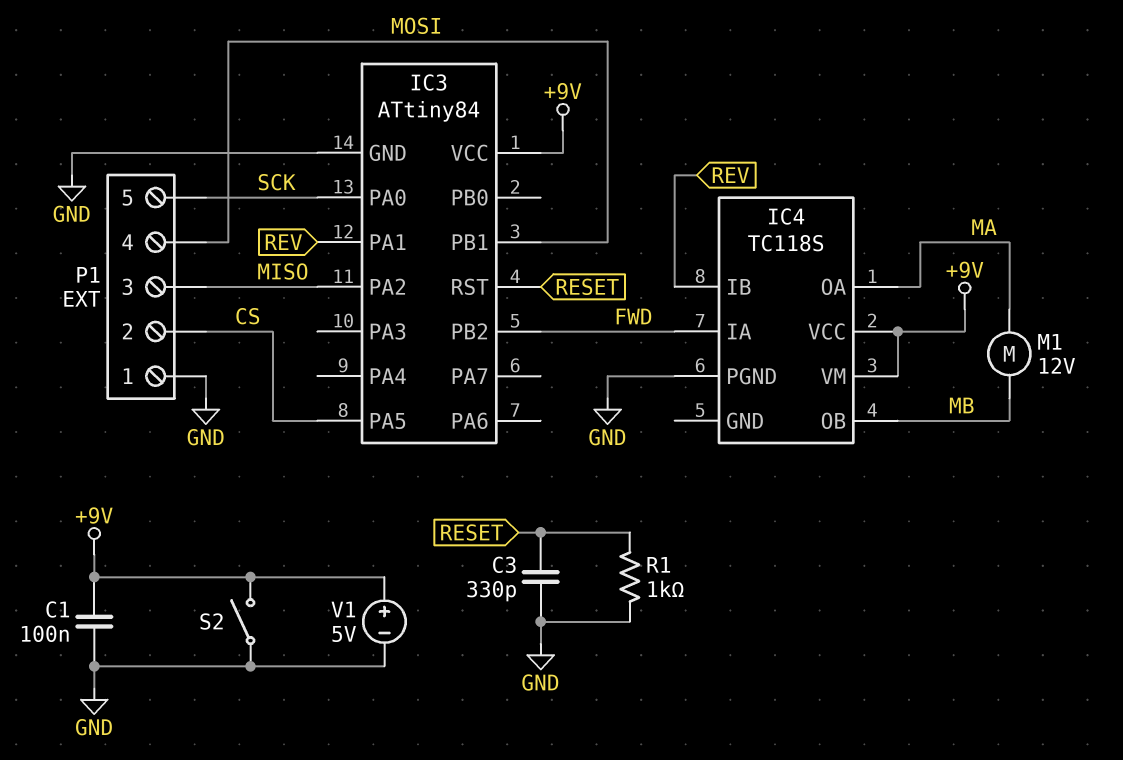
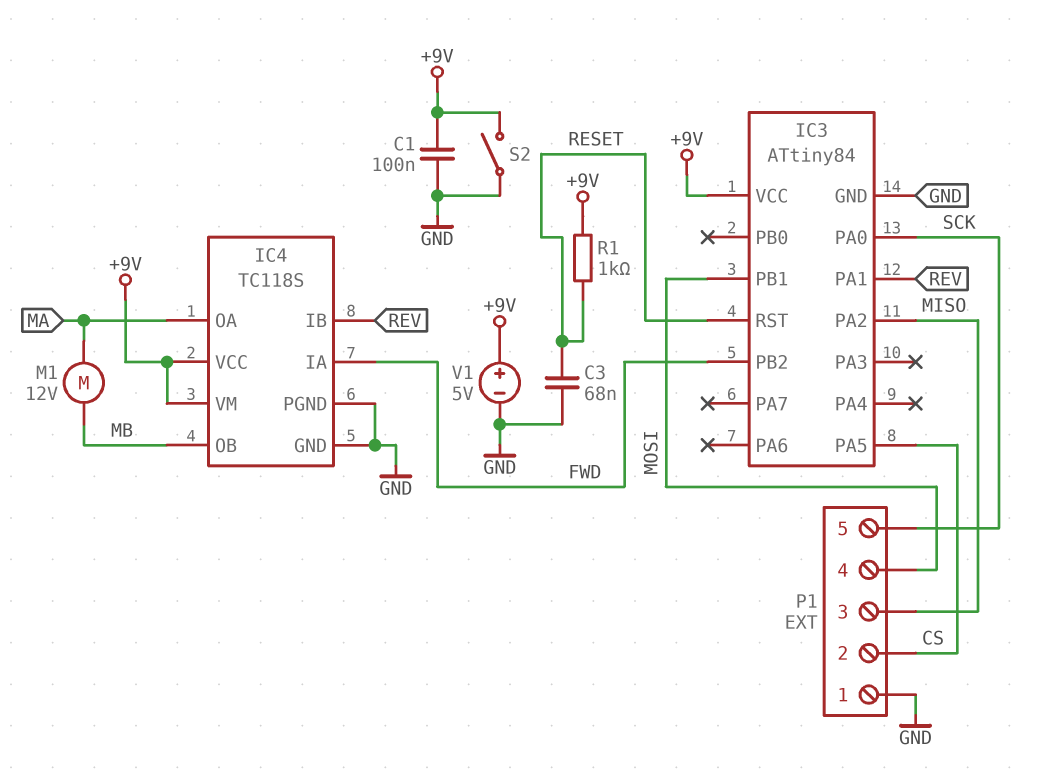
C3: 330pF (GND, RESET) -> 68nF (GND, RESET)
IC4 pin GND: none -> GND
R1: 1k (GND, RESET) -> 1k (+9V, RESET)

